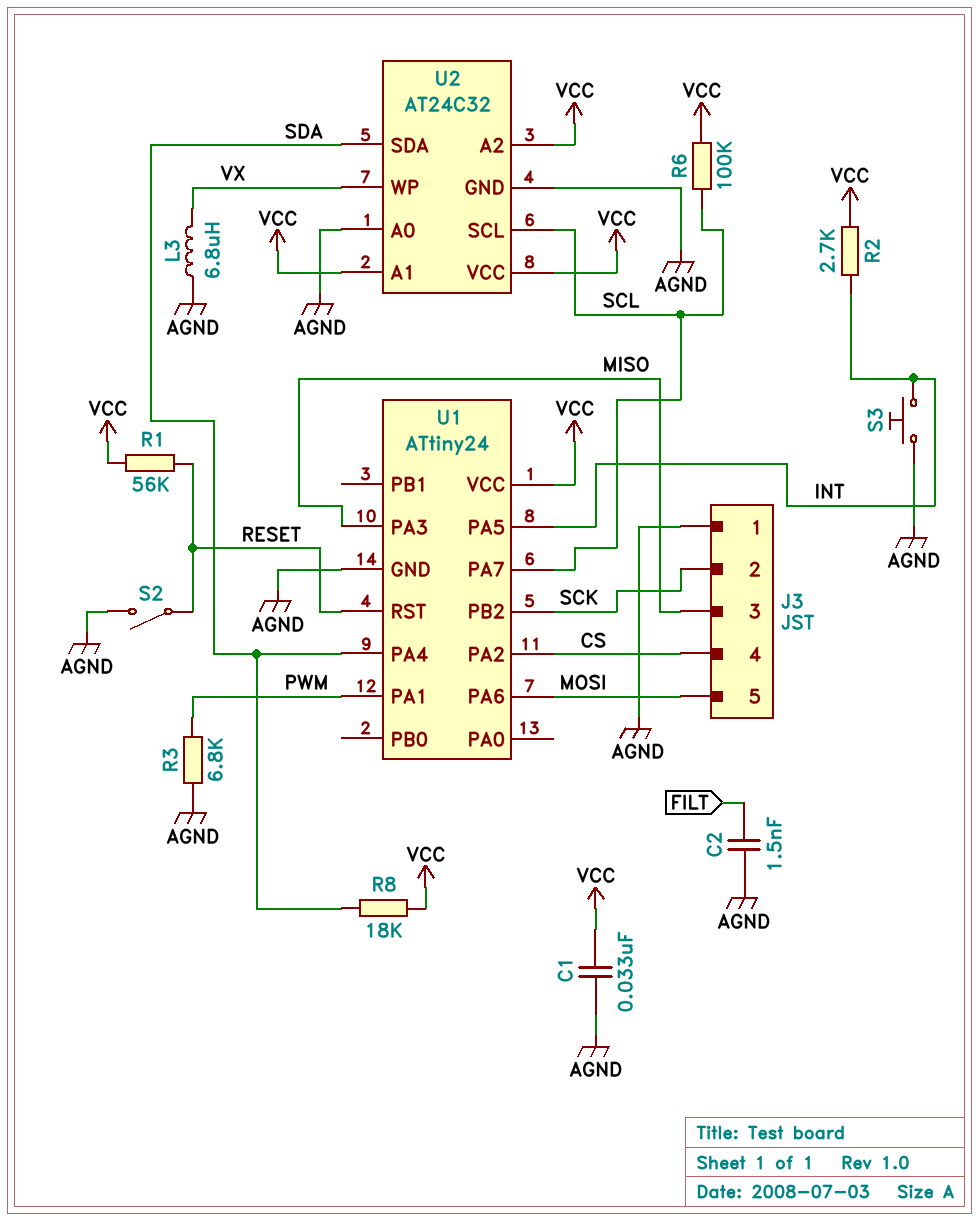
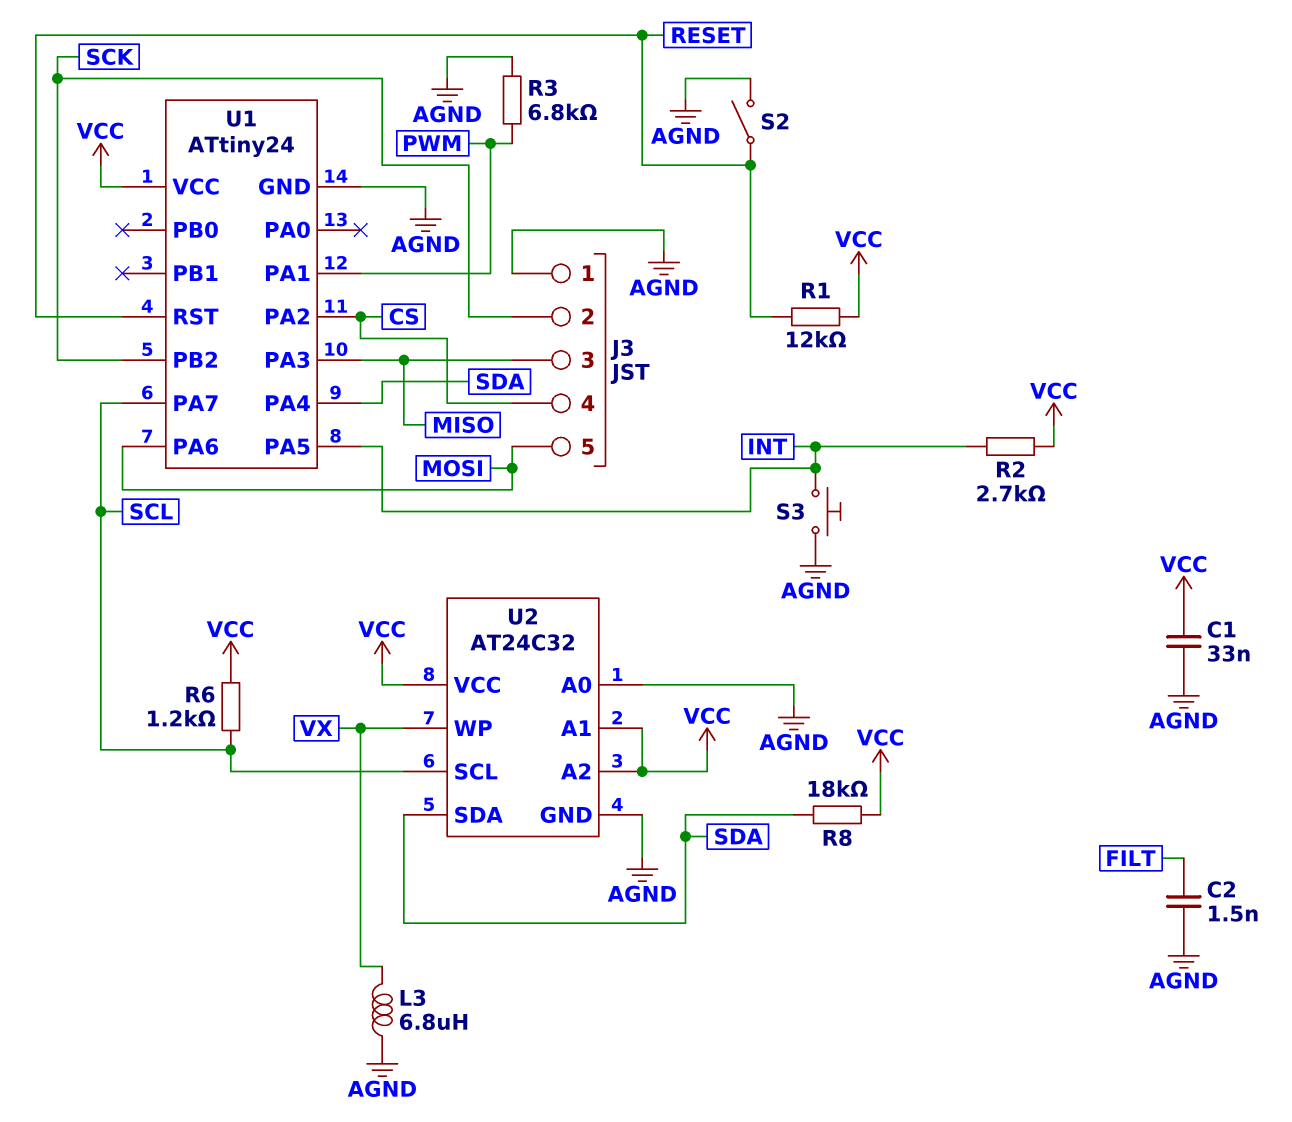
R1: 56k (RESET, VCC) -> 12k (RESET, VCC)
R6: 100k (SCL, VCC) -> 1.2k (SCL, VCC)

